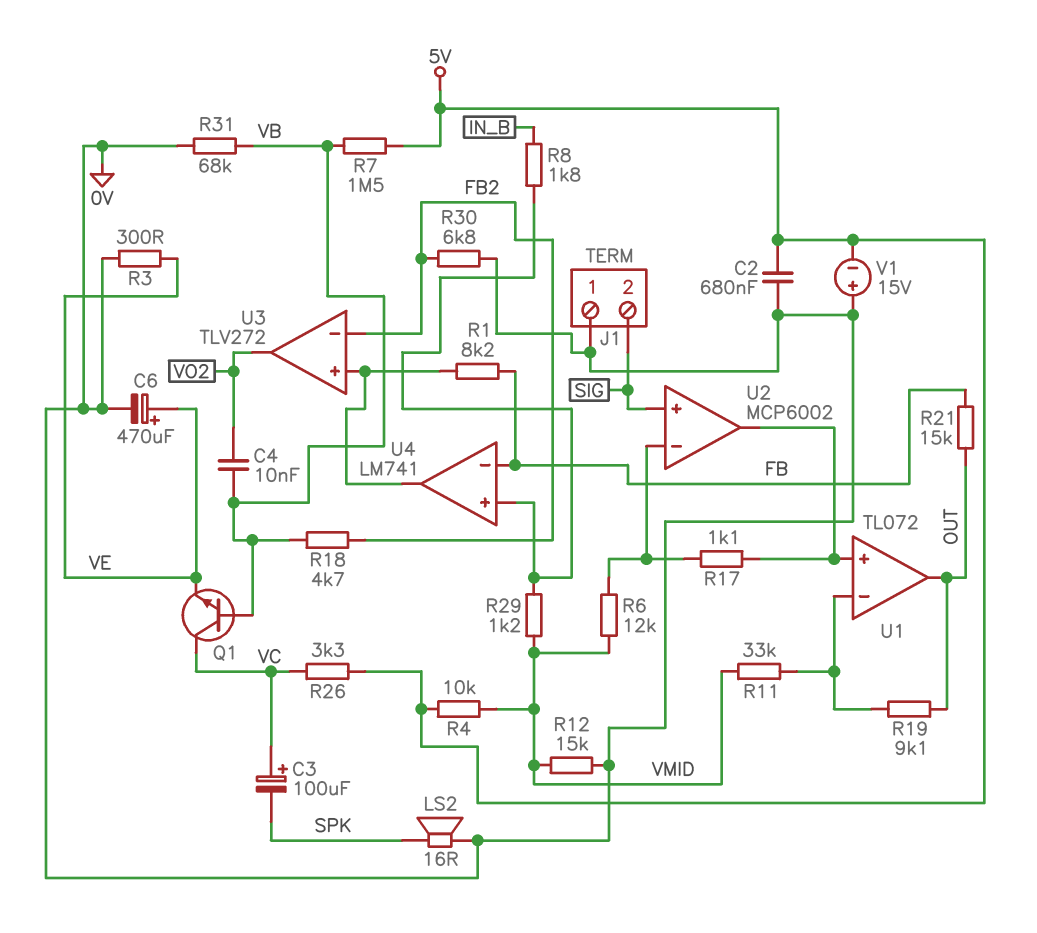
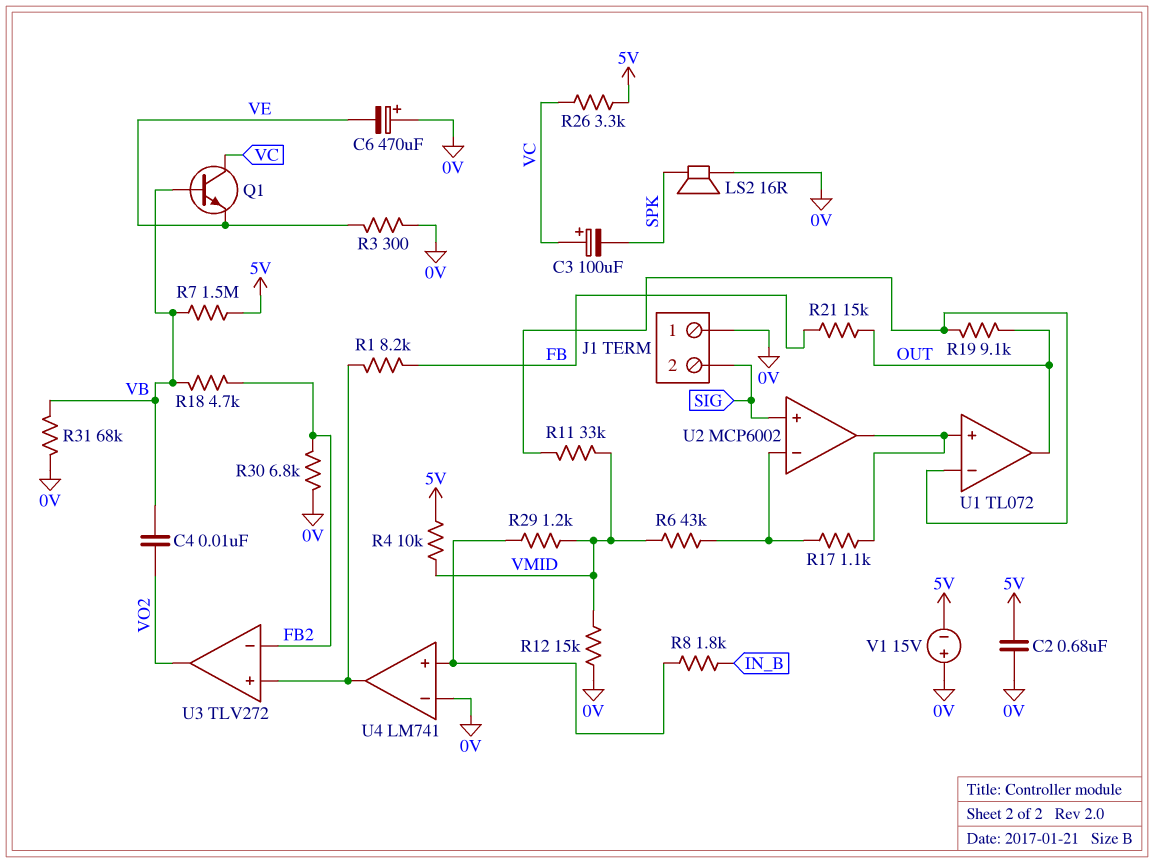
C6: 470uF (plus VE, minus 0V) -> 470uF (plus 0V, minus VE)
R6: 12k (U2/in-, VMID) -> 43k (U2/in-, VMID)
U4 pin in-: FB -> 0V

